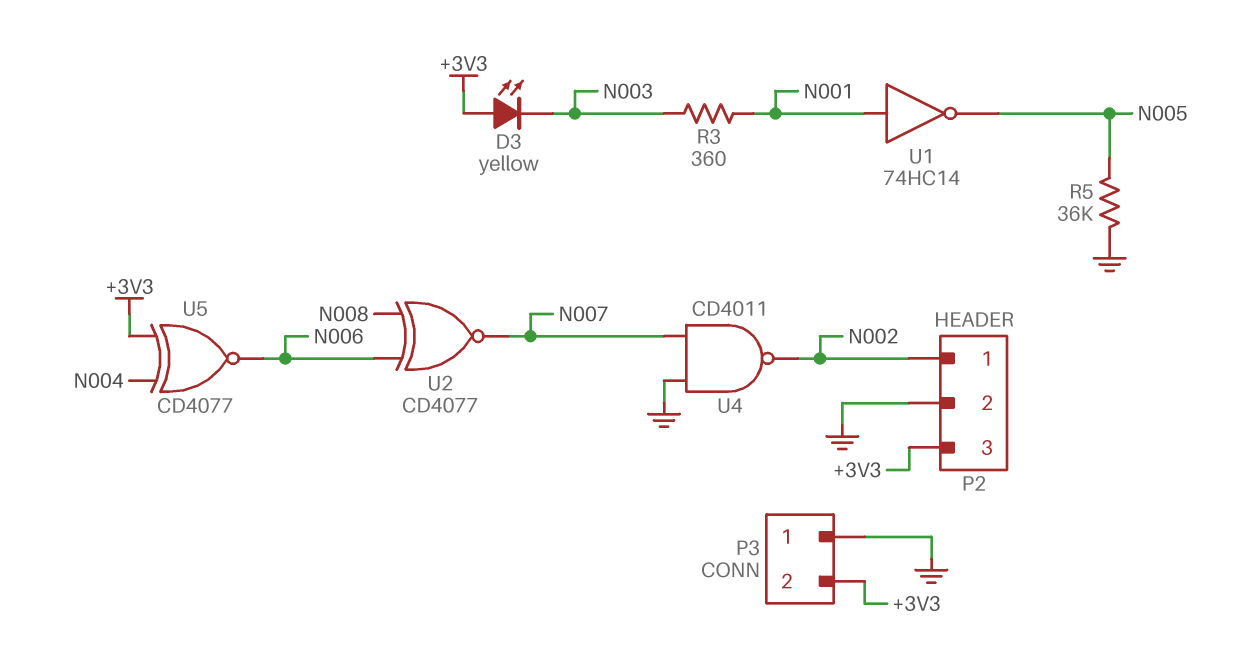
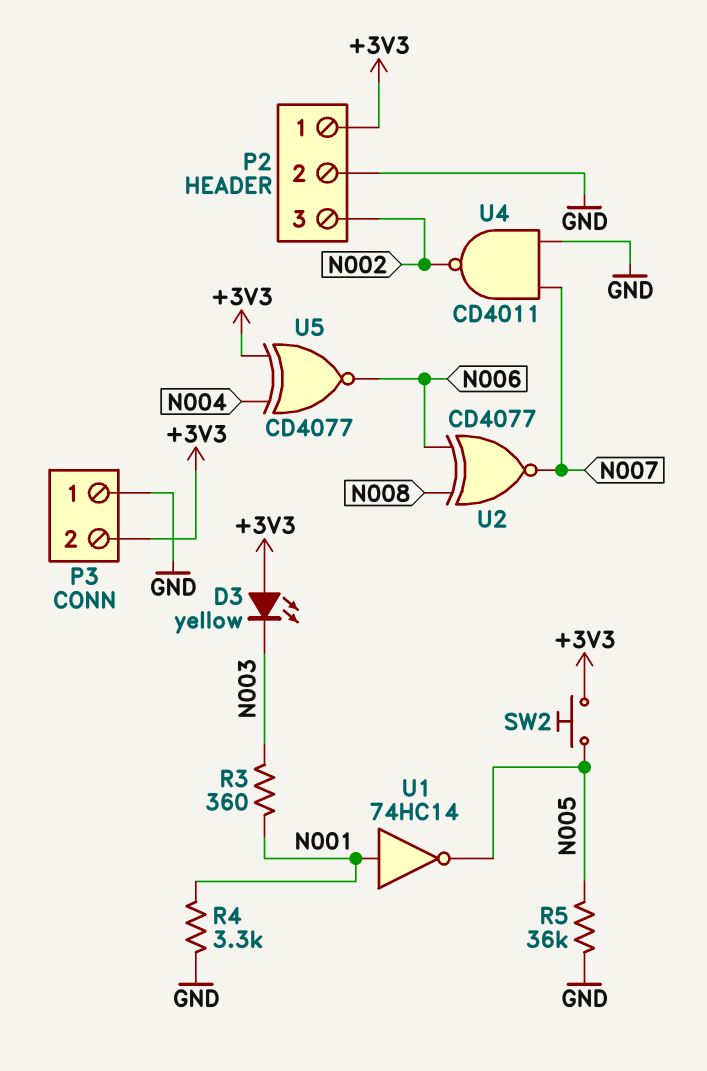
P2 pin 1: N002 -> +3V3
P2 pin 3: +3V3 -> N002
R4: none -> 3.3k (GND, N001)
SW2: none -> button (+3V3, N005)

